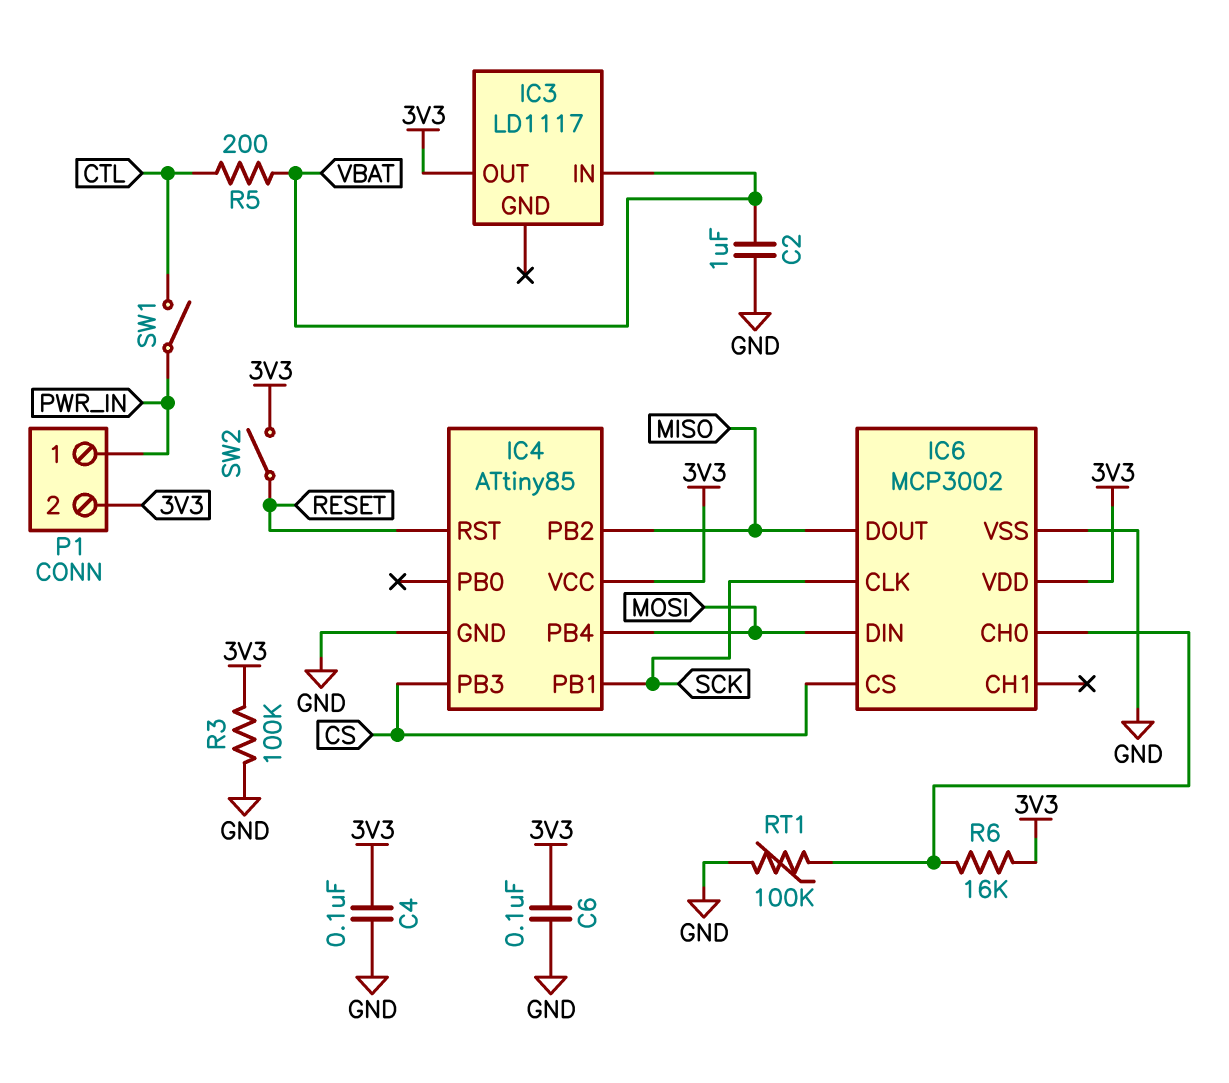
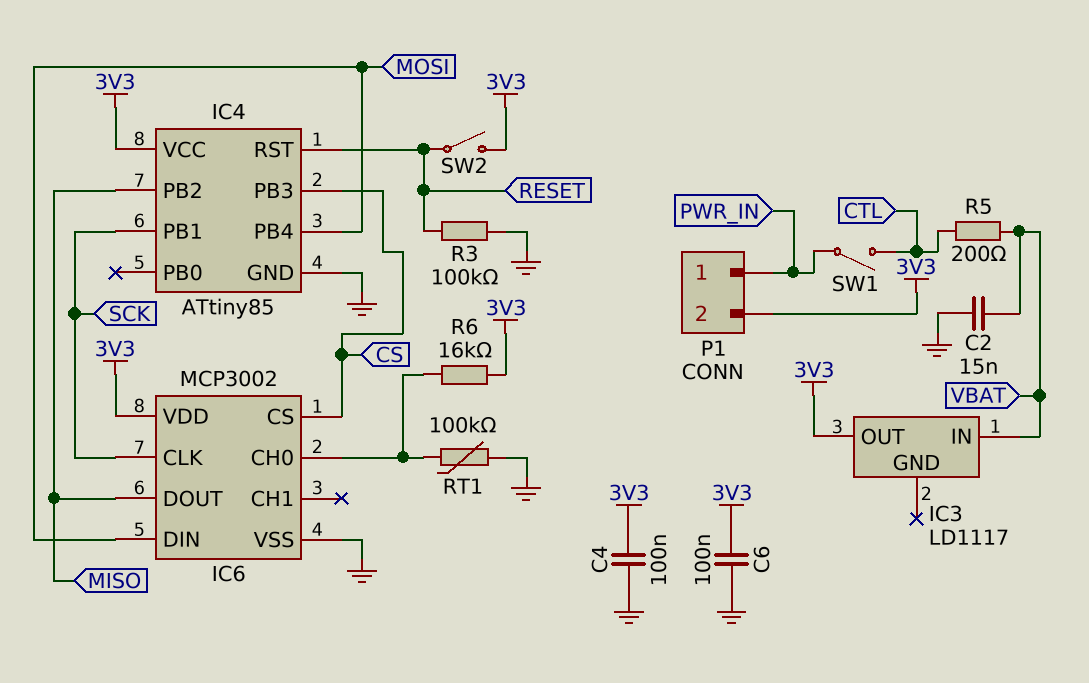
C2: 1uF (GND, VBAT) -> 15nF (GND, VBAT)
R3: 100k (3V3, GND) -> 100k (GND, RESET)

